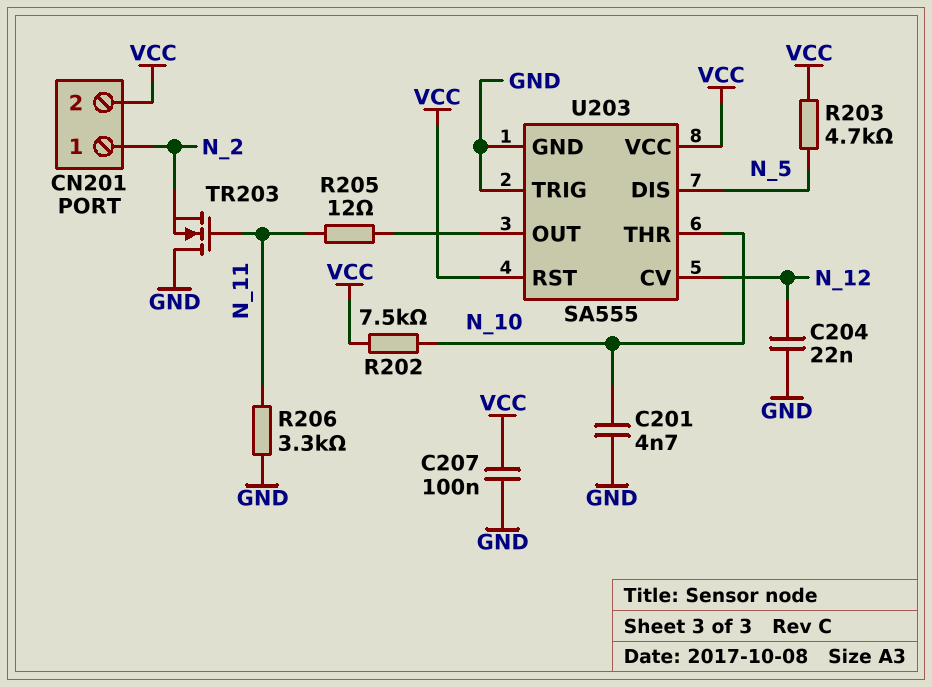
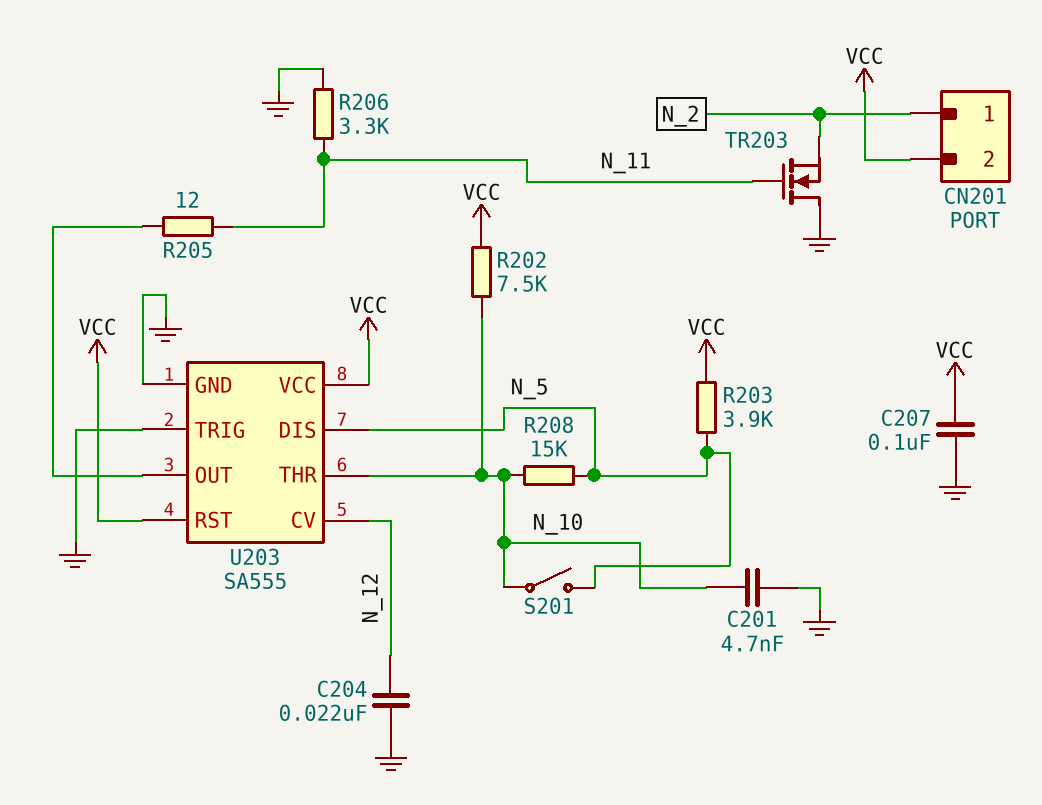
R203: 4.7k (N_5, VCC) -> 3.9k (N_5, VCC)
R208: none -> 15k (N_5, N_10)
S201: none -> switch (N_5, N_10)

